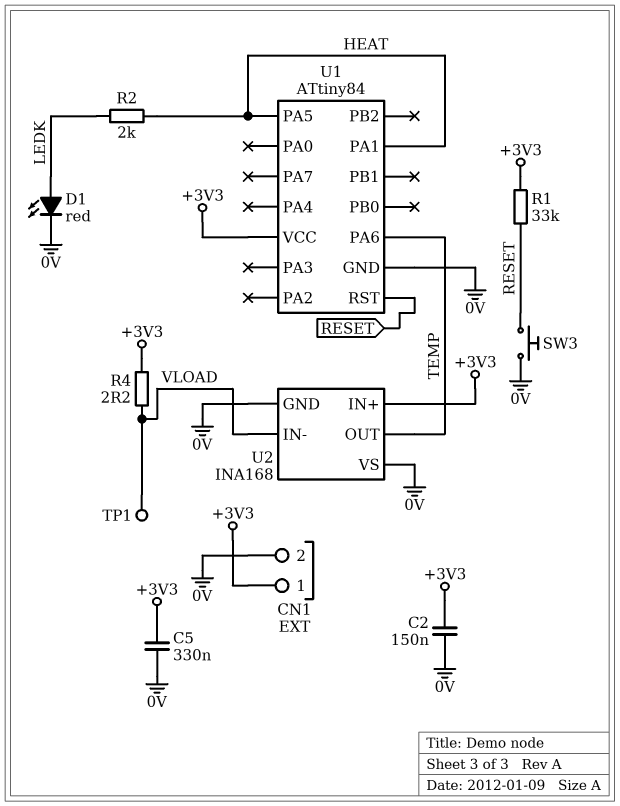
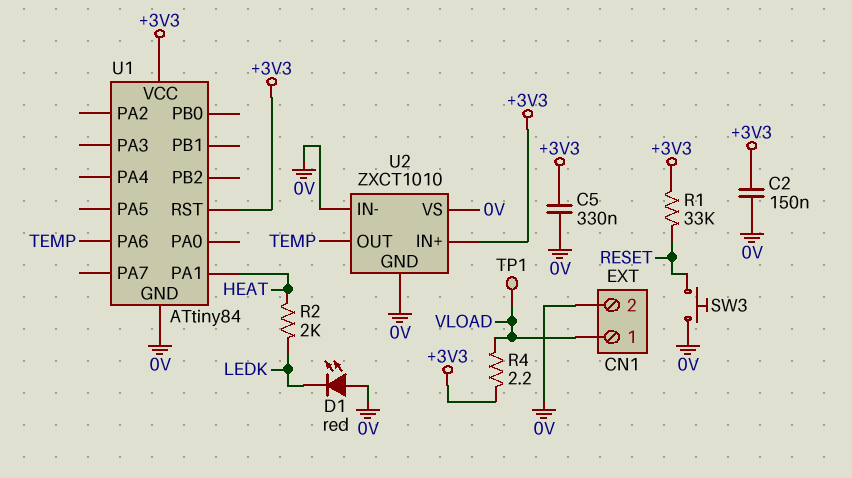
CN1 pin 1: +3V3 -> VLOAD
D1: LED red (A LEDK, K 0V) -> LED red (A 0V, K LEDK)
U1 pin PA5: HEAT -> none
U1 pin RST: RESET -> +3V3
U2: INA168 -> ZXCT1010
U2 pin IN-: VLOAD -> 0V

